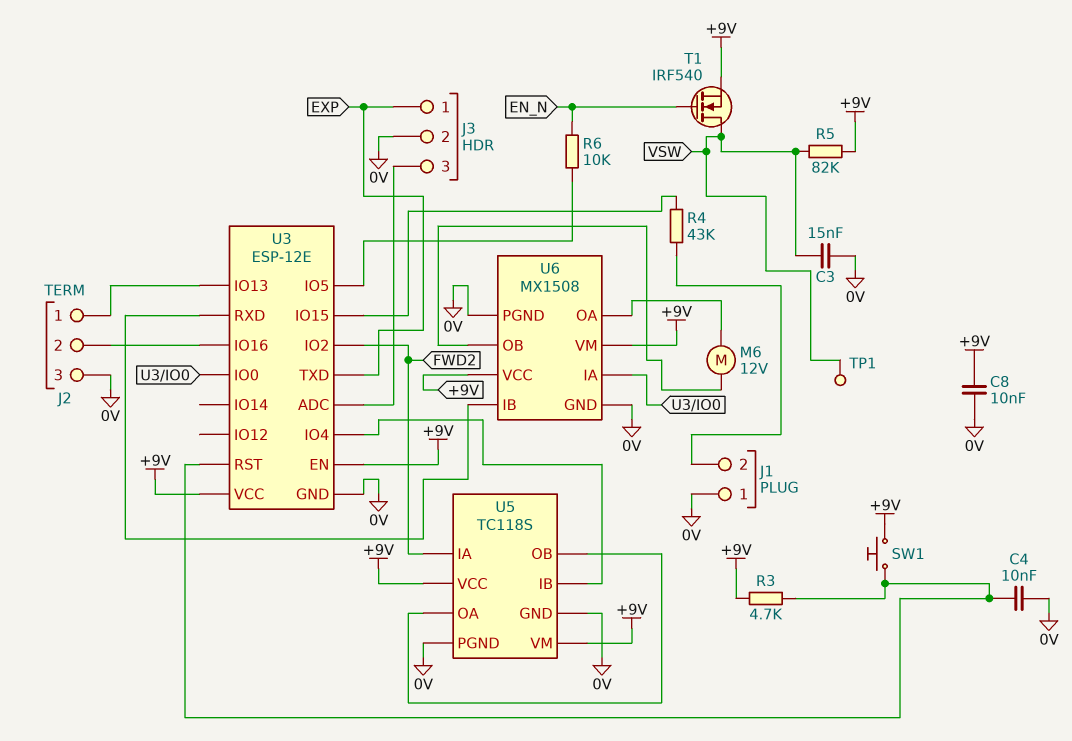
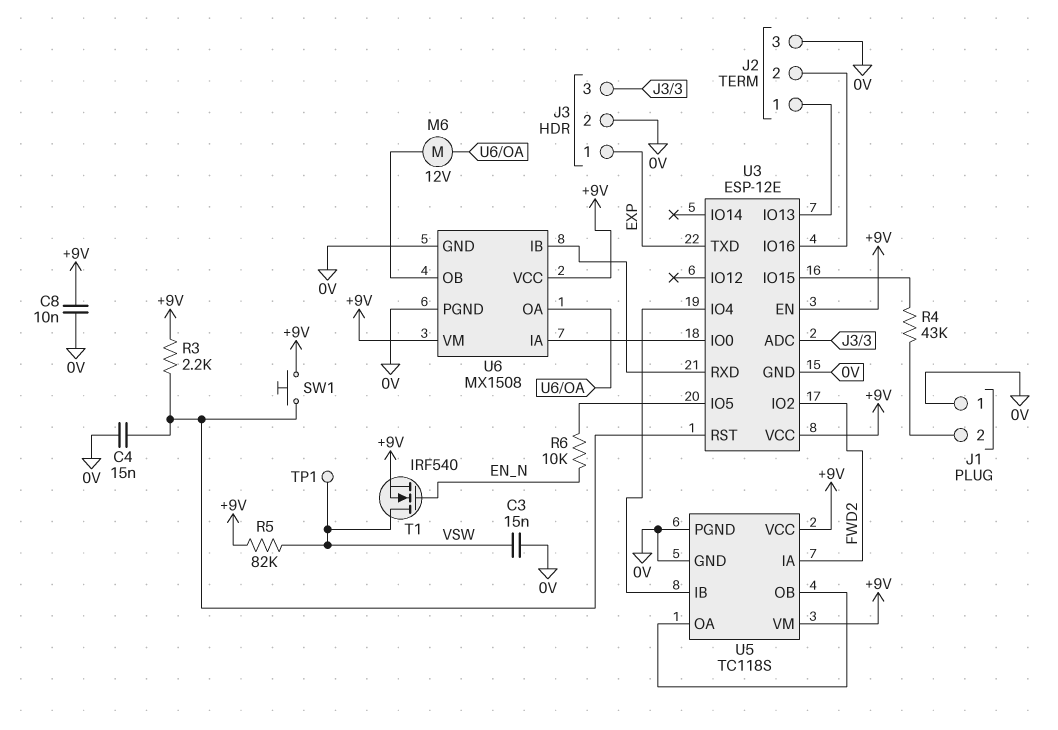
C4: 10nF (0V, U3/RST) -> 15nF (0V, U3/RST)
R3: 4.7k (+9V, U3/RST) -> 2.2k (+9V, U3/RST)

